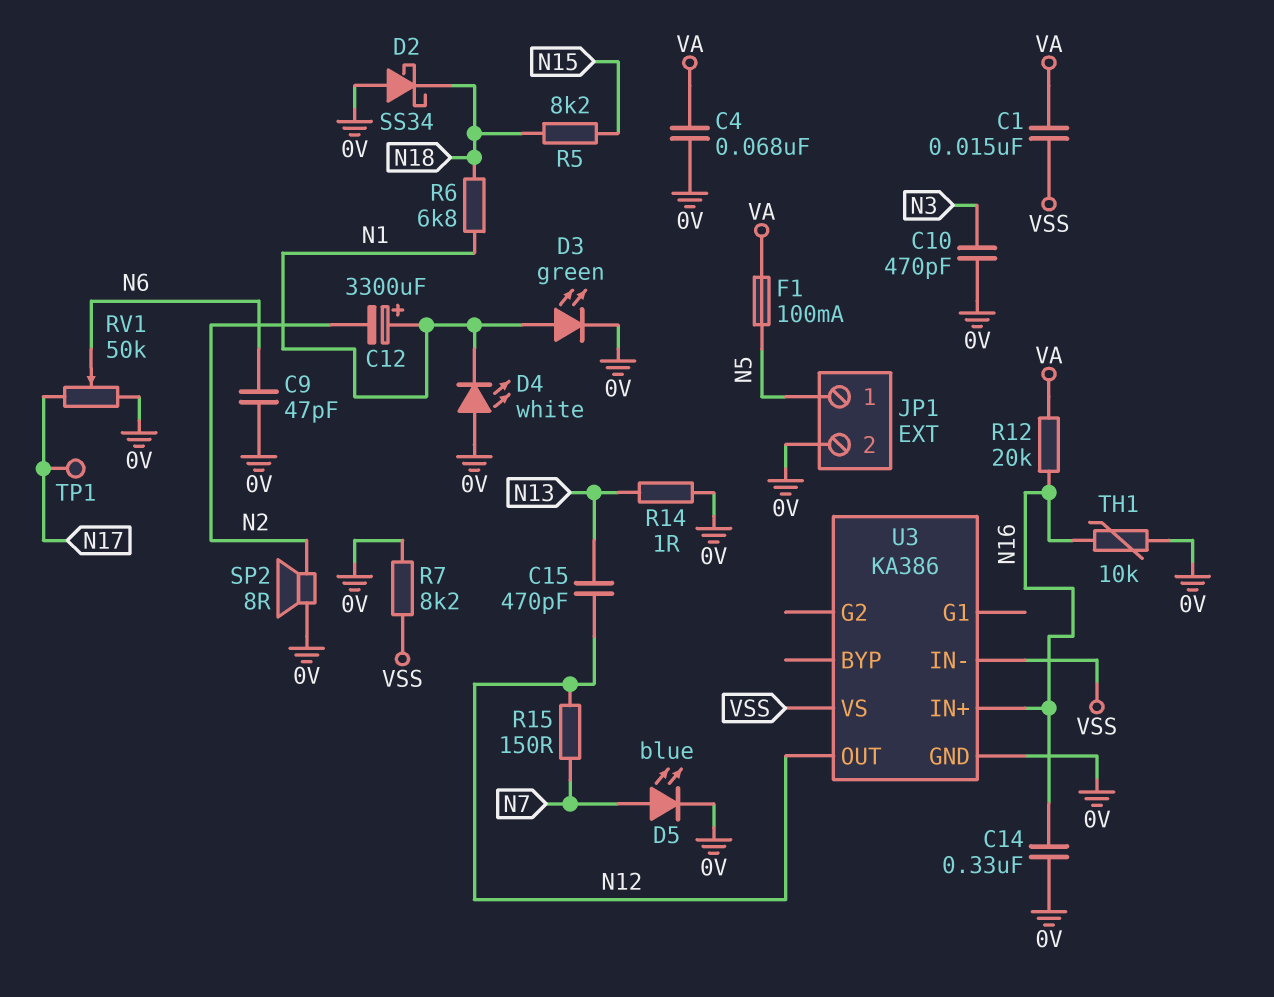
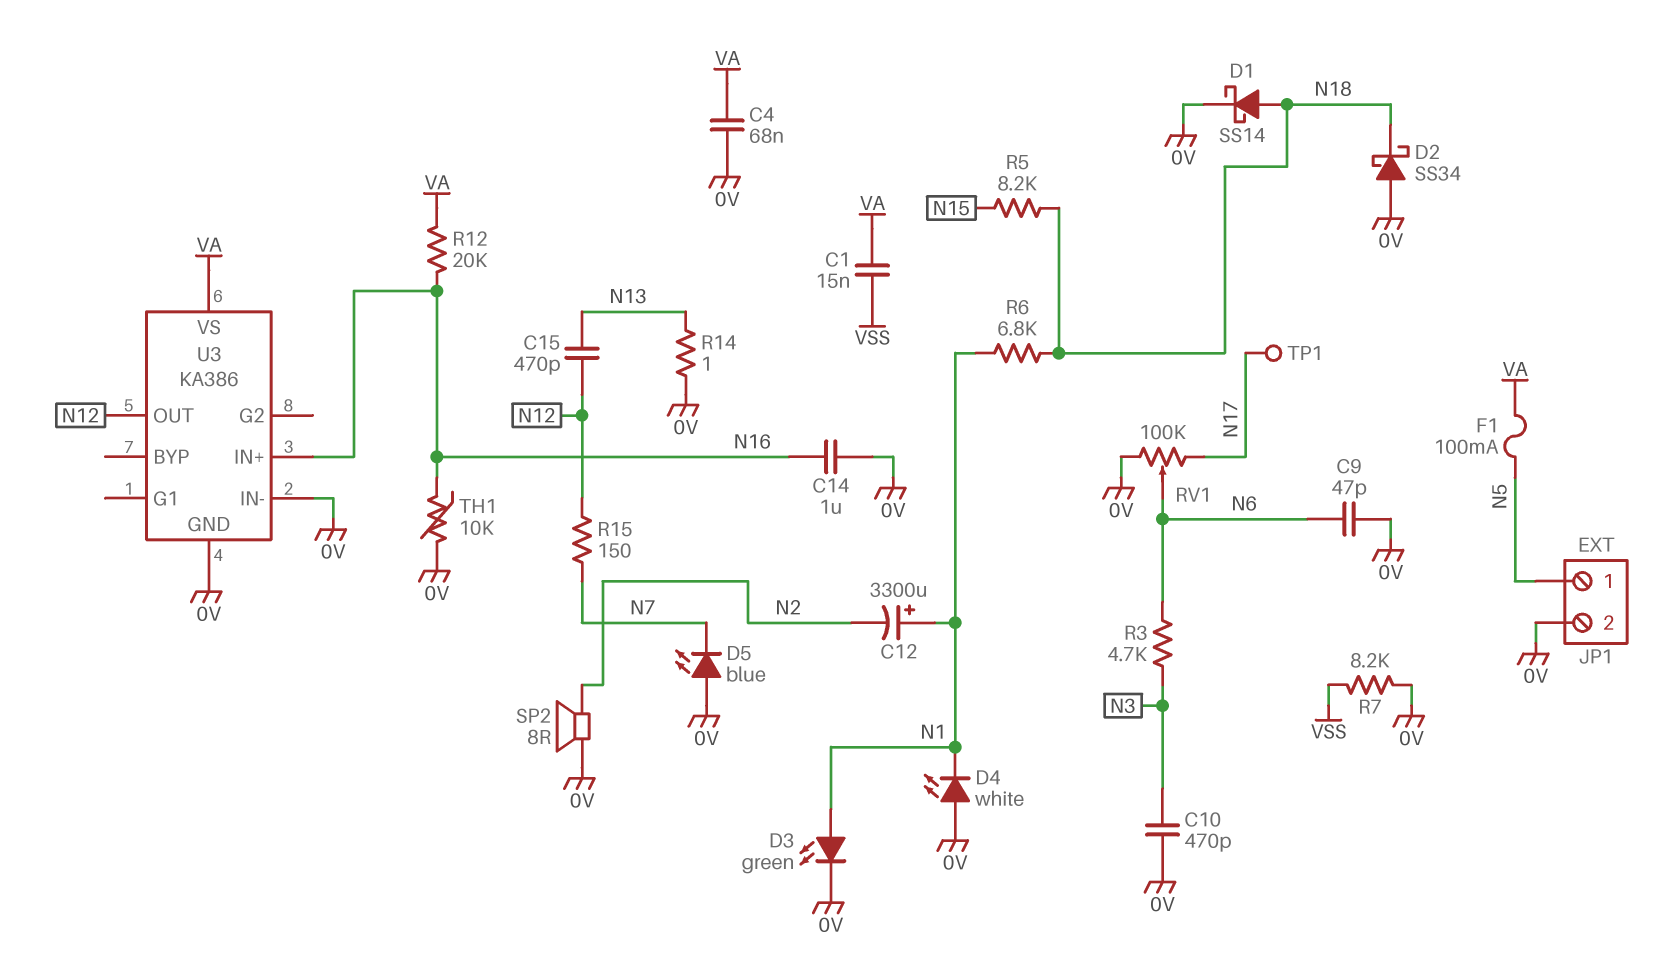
C14: 330nF (0V, N16) -> 1uF (0V, N16)
D1: none -> schottky SS14 (A N18, K 0V)
D5: LED blue (A N7, K 0V) -> LED blue (A 0V, K N7)
R3: none -> 4.7k (N3, N6)
RV1: 50k (0V, N17, wiper N6) -> 100k (0V, N17, wiper N6)
U3 pin IN-: VSS -> 0V
U3 pin VS: VSS -> VA

